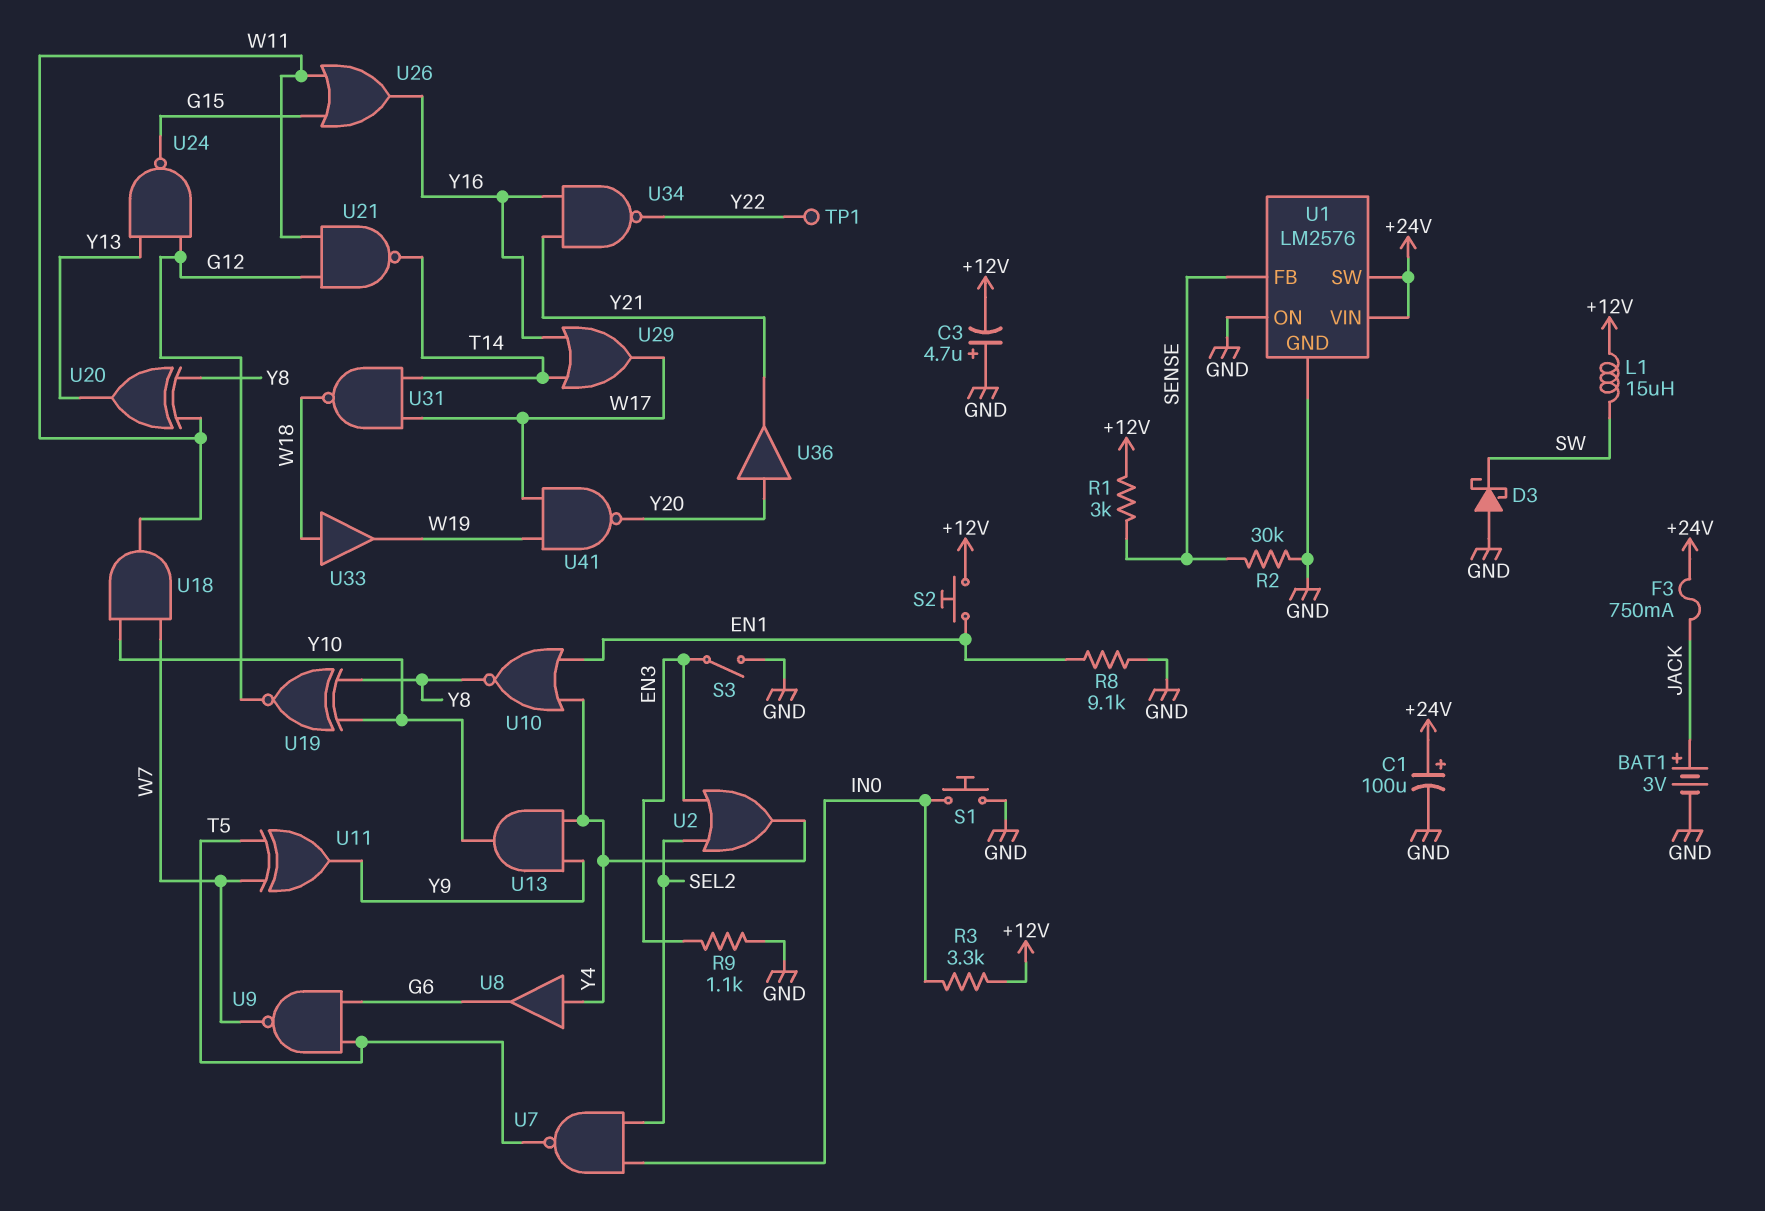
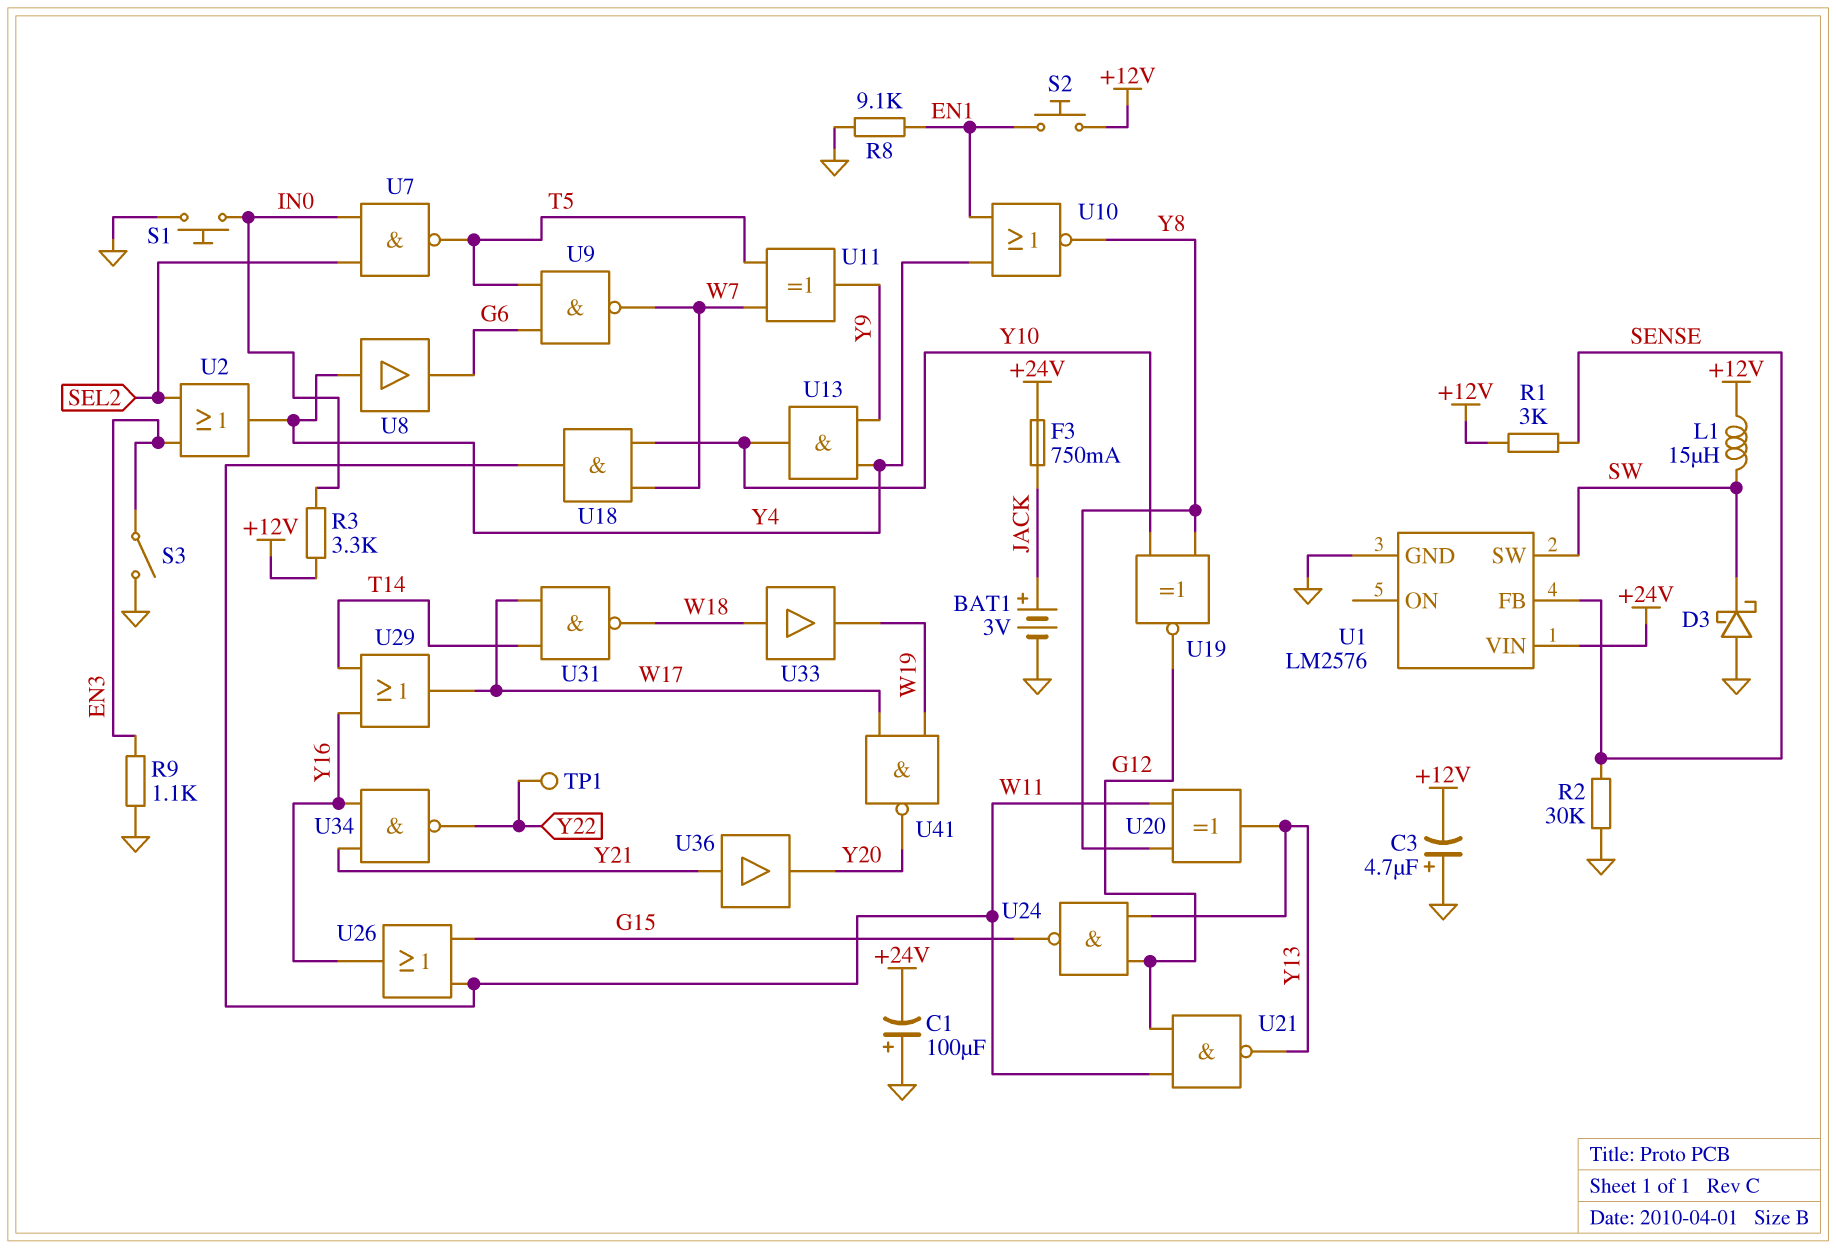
C1: 100uF (plus +24V, minus GND) -> 100uF (plus GND, minus +24V)
U1 pin ON: GND -> none
U1 pin SW: +24V -> SW
U21: NAND (in G12, in W11, out T14) -> NAND (in G12, in W11, out Y13)
U36: buffer (in Y20, out Y21) -> buffer (in Y21, out Y20)

